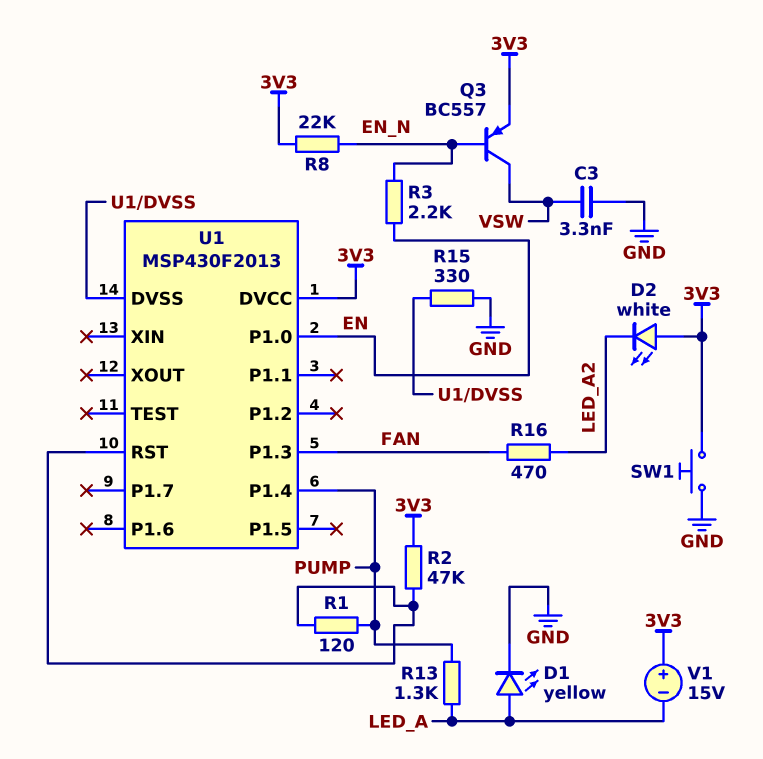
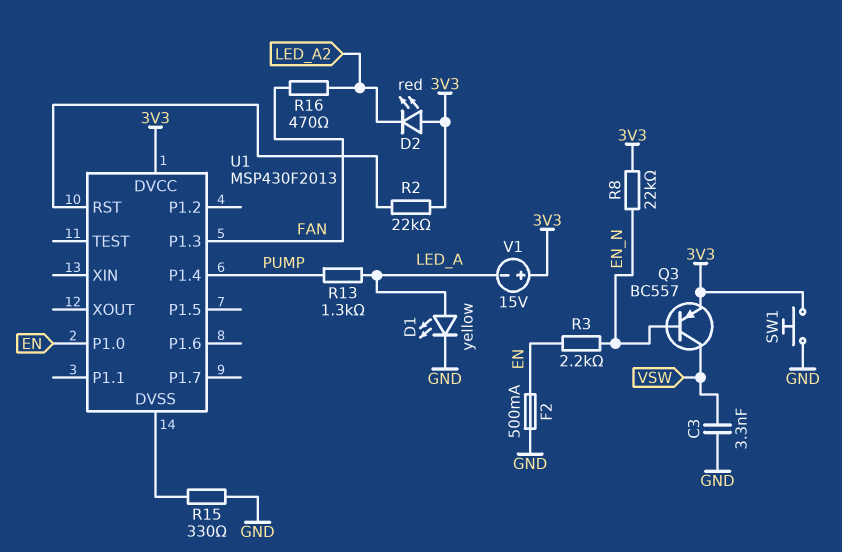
D2: LED white (A 3V3, K LED_A2) -> LED red (A 3V3, K LED_A2)
F2: none -> 500mA (EN, GND)
R1: 120 (PUMP, U1/RST) -> none
R2: 47k (3V3, U1/RST) -> 22k (3V3, U1/RST)

